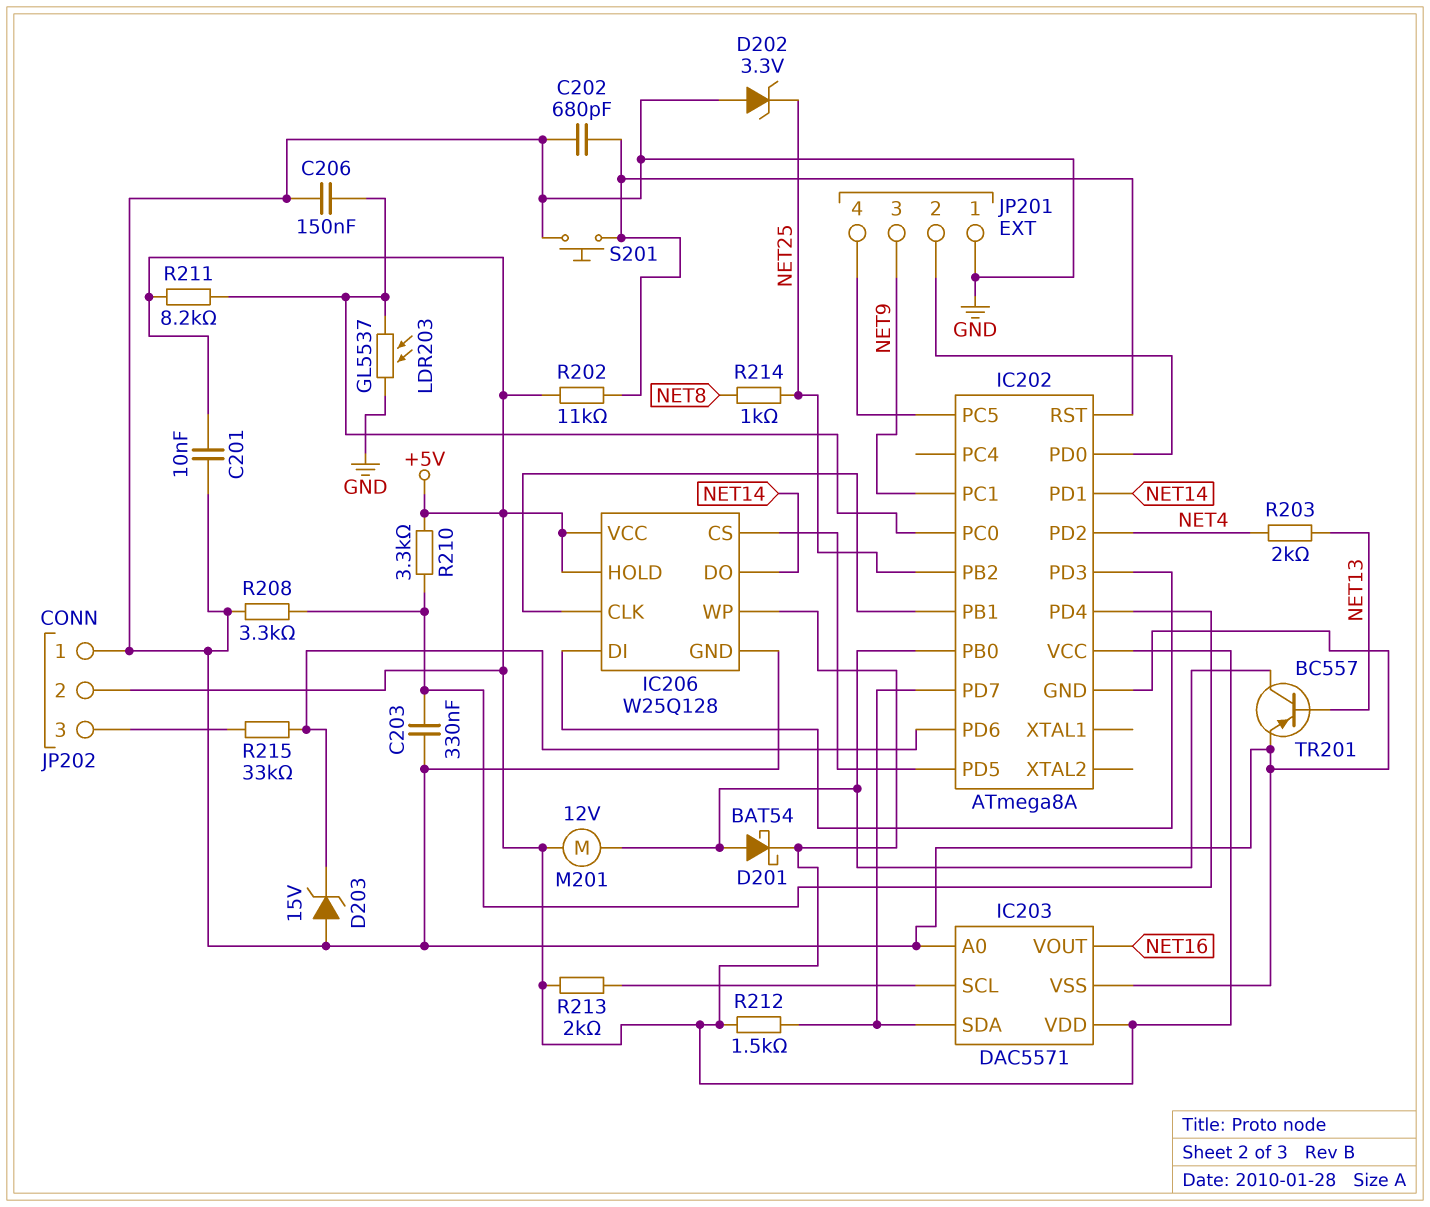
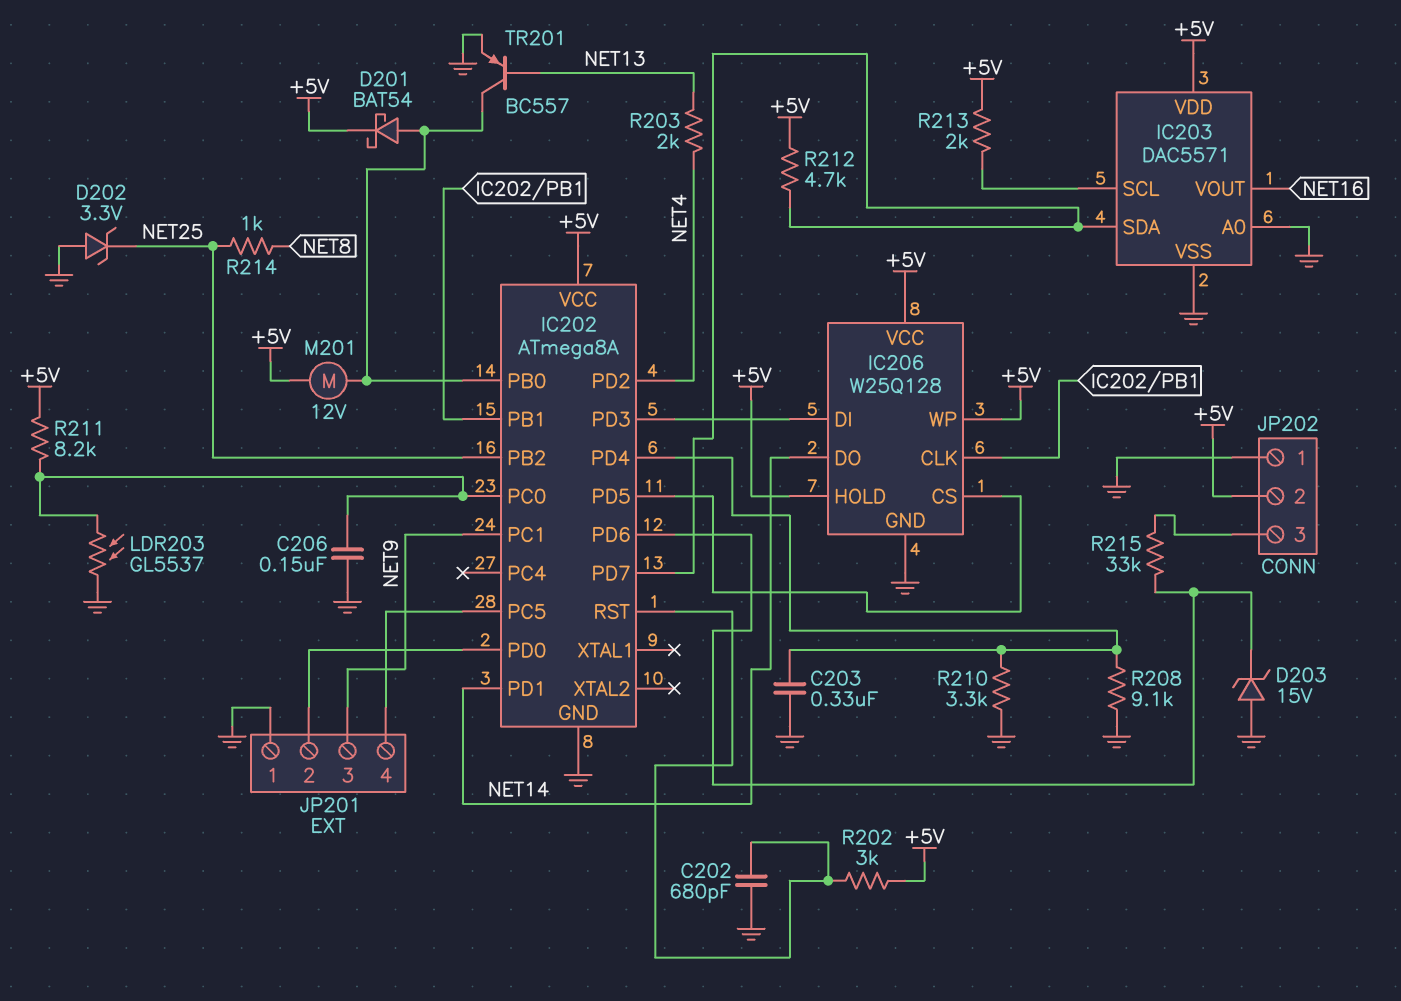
C201: 10nF (+5V, GND) -> none
R202: 11k (+5V, IC202/RST) -> 3k (+5V, IC202/RST)
R208: 3.3k (GND, IC202/PD4) -> 9.1k (GND, IC202/PD4)
R210: 3.3k (+5V, IC202/PD4) -> 3.3k (GND, IC202/PD4)
R212: 1.5k (+5V, IC202/PD7) -> 4.7k (+5V, IC202/PD7)
S201: button (GND, IC202/RST) -> none

